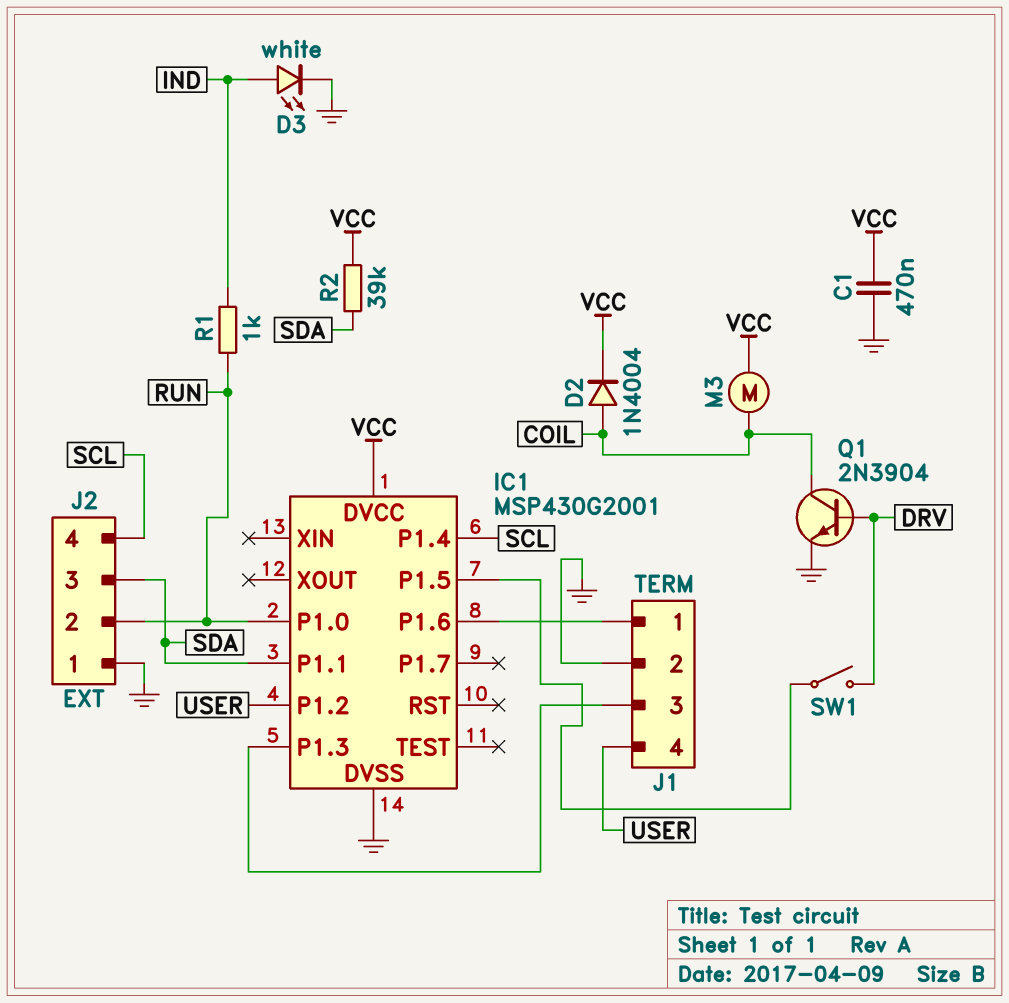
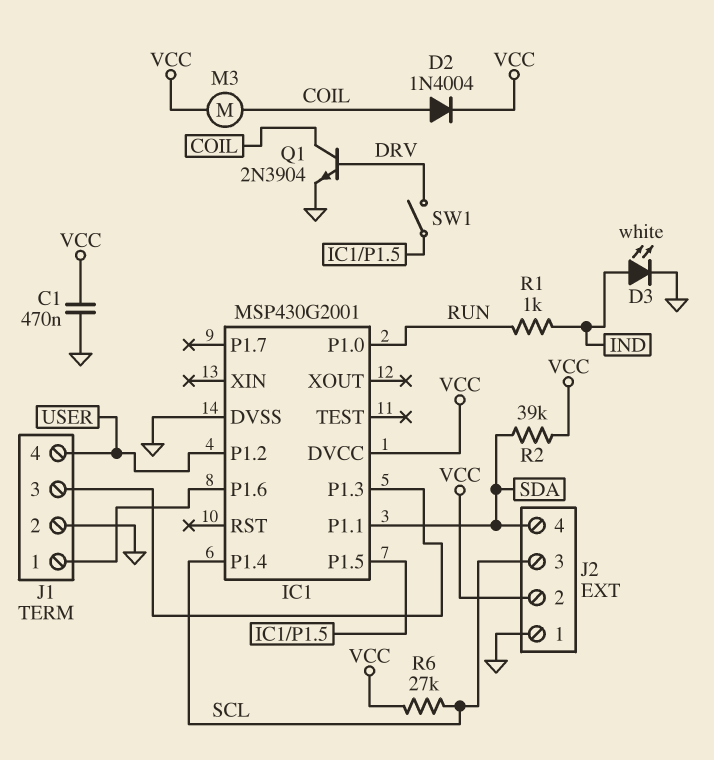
J2 pin 2: RUN -> VCC
J2 pin 3: SDA -> SCL
J2 pin 4: SCL -> SDA
R6: none -> 27k (SCL, VCC)

